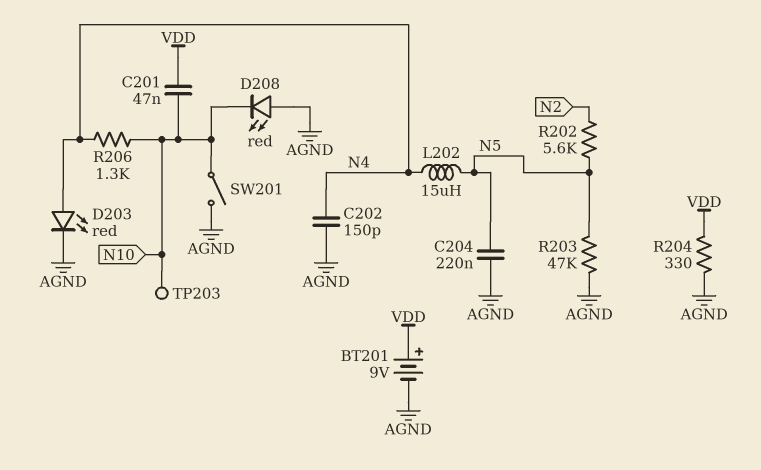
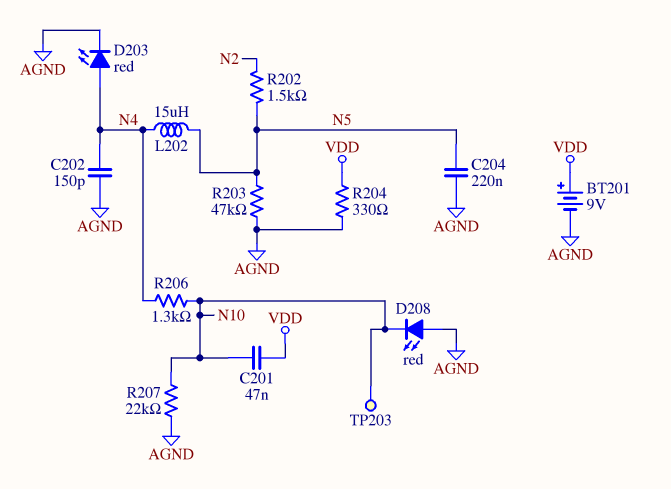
R202: 5.6k (N2, N5) -> 1.5k (N2, N5)
R207: none -> 22k (AGND, N10)
SW201: switch (AGND, N10) -> none

